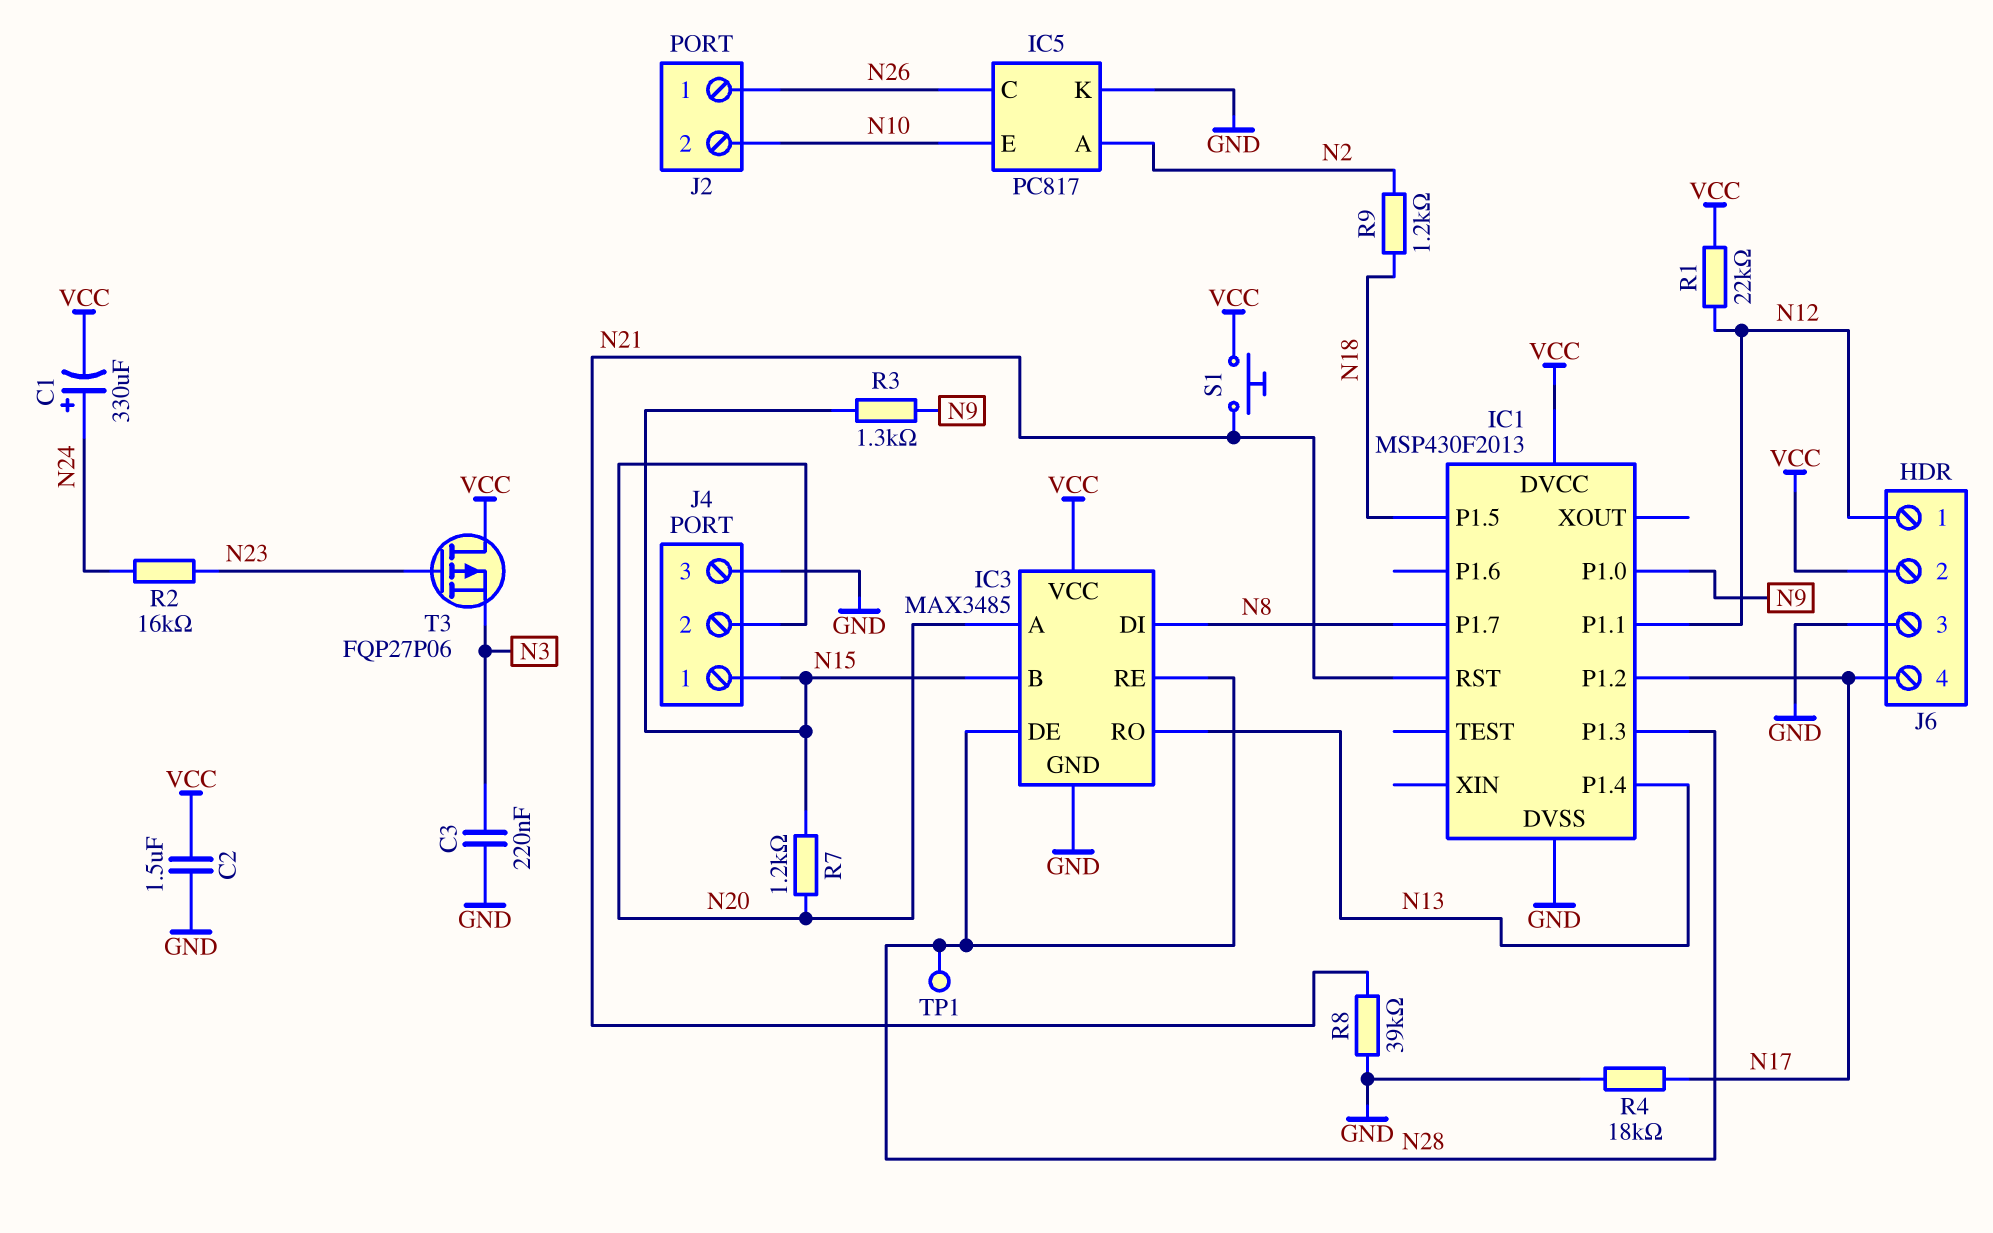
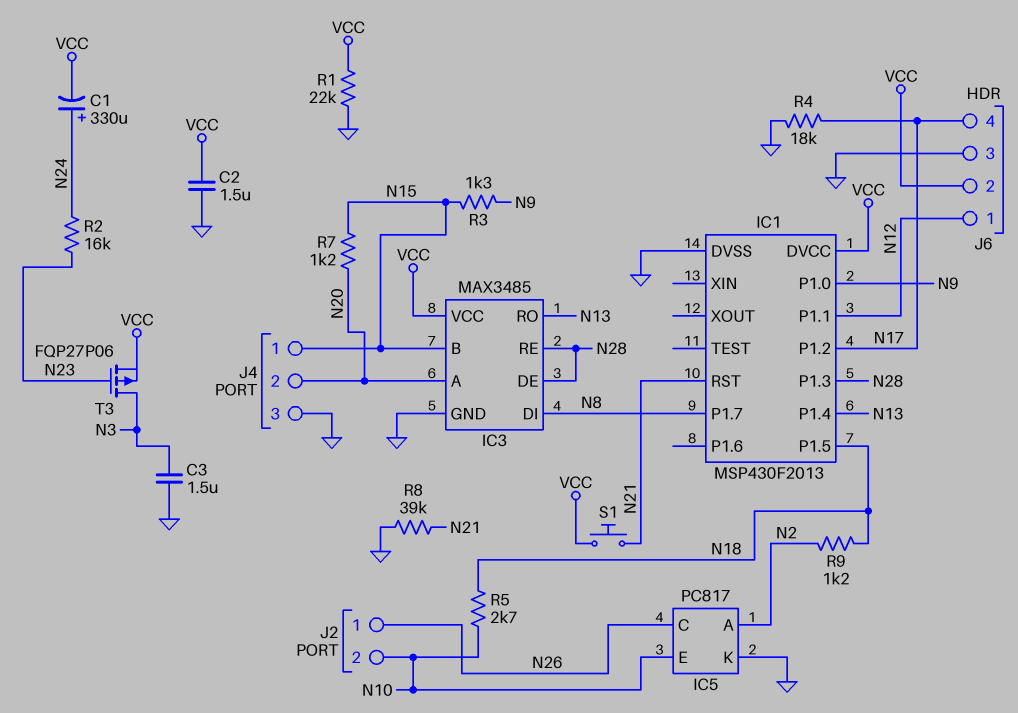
C3: 220nF (GND, N3) -> 1.5uF (GND, N3)
R1: 22k (N12, VCC) -> 22k (GND, VCC)
R5: none -> 2.7k (N10, N18)
T3: PMOS FQP27P06 (G N23, D VCC, S N3) -> PMOS FQP27P06 (G N23, D N3, S VCC)
TP1: test point (N28) -> none

